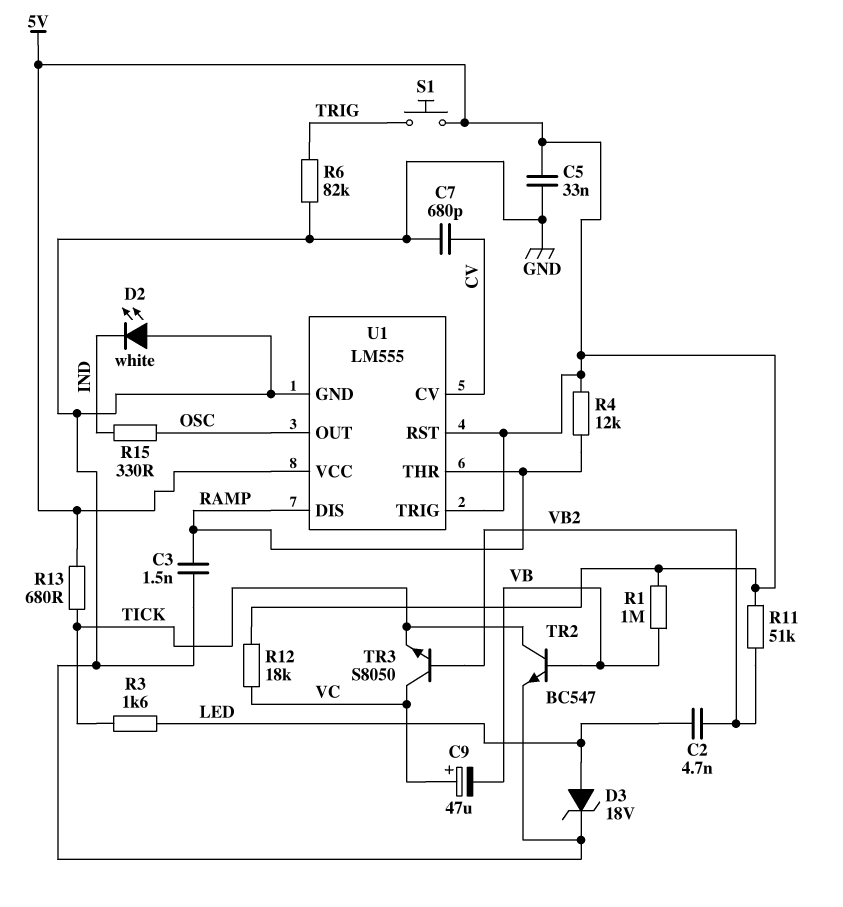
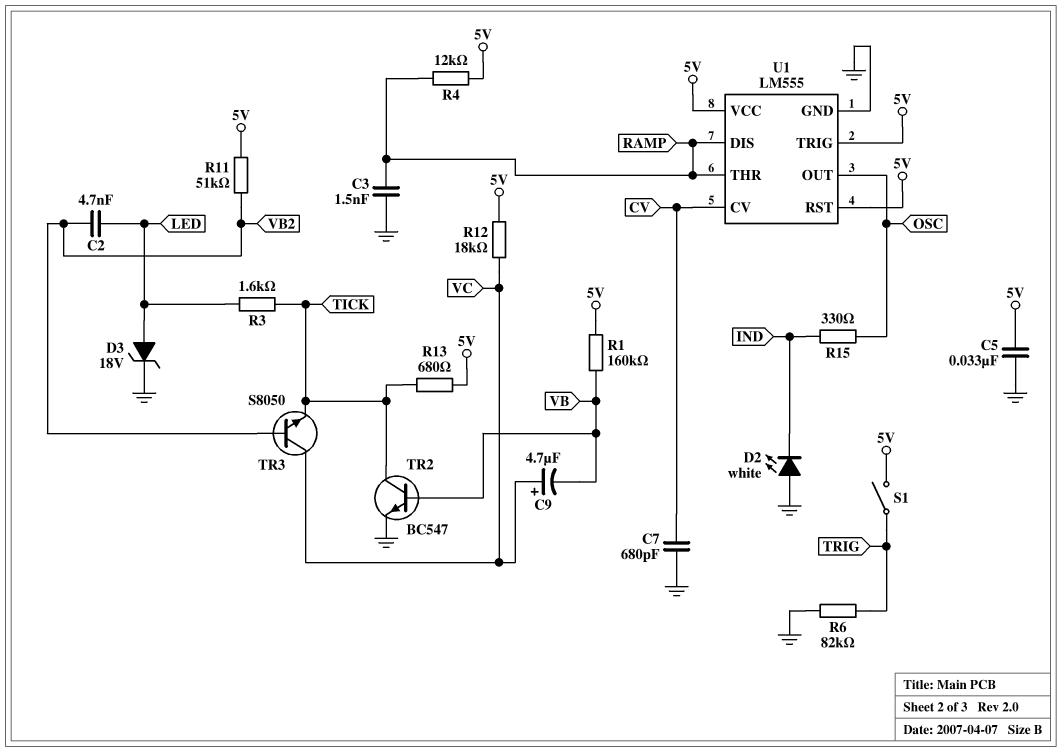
C9: 47uF (plus VC, minus VB) -> 4.7uF (plus VC, minus VB)
R1: 1M (5V, VB) -> 160k (5V, VB)
S1: button (5V, TRIG) -> switch (5V, TRIG)

